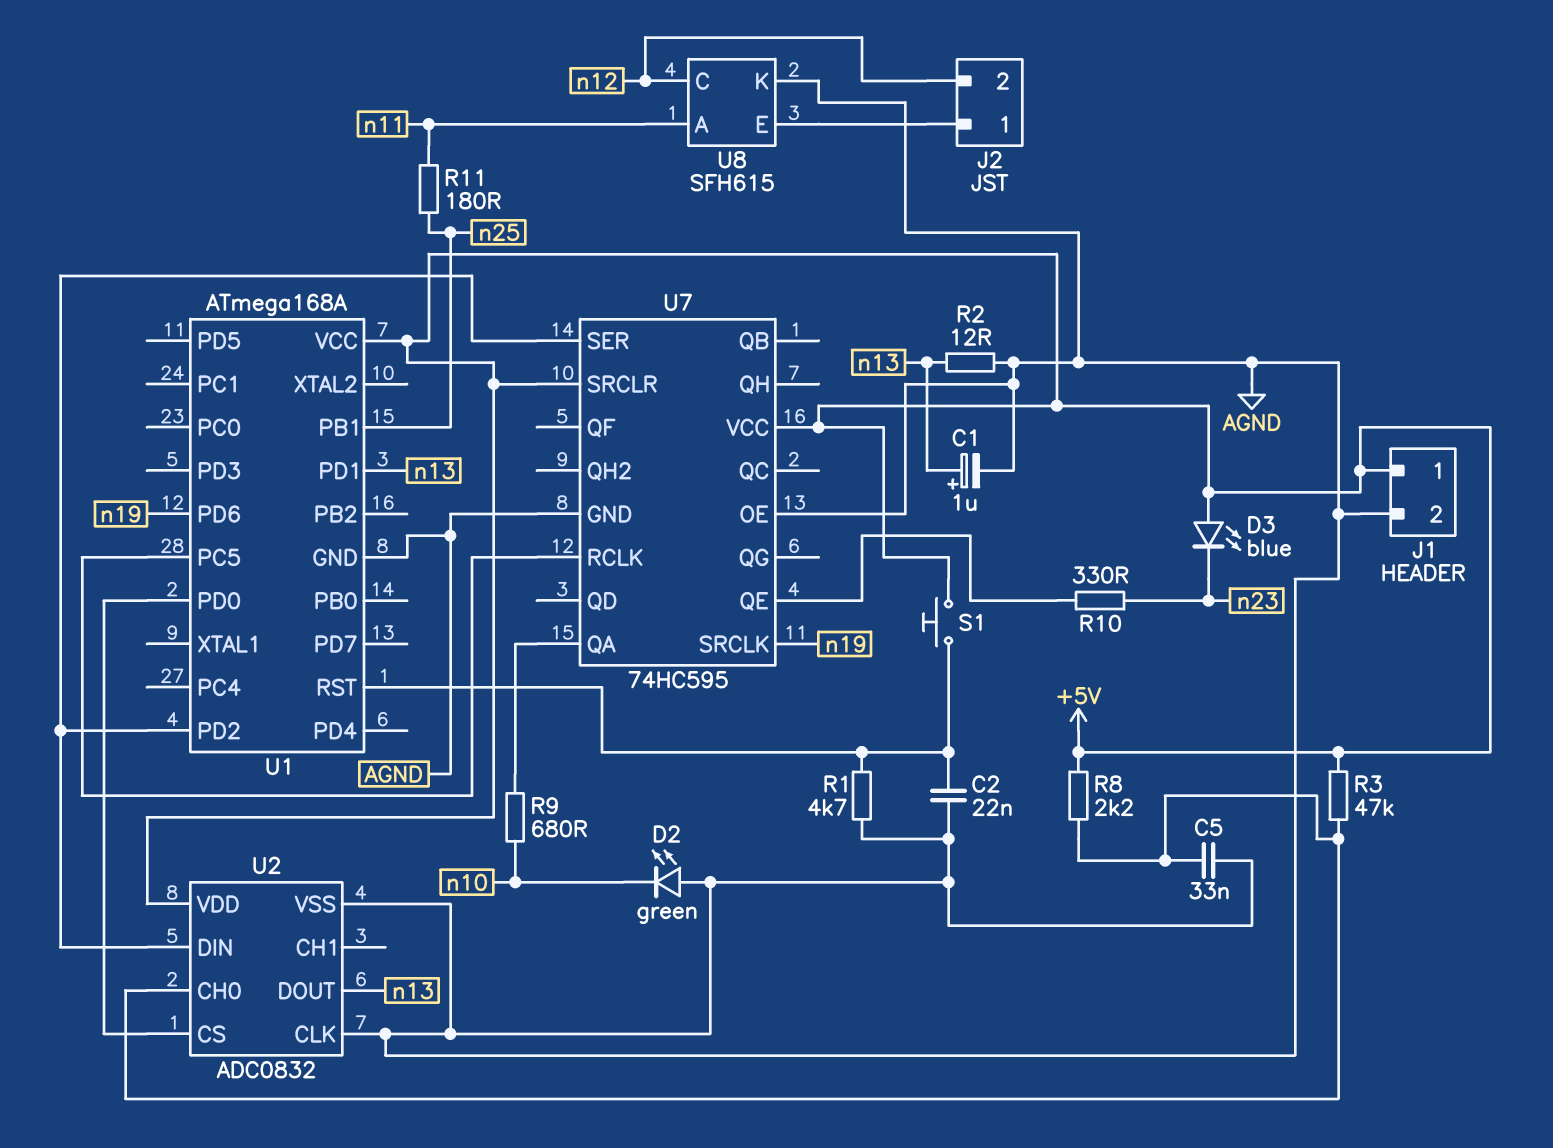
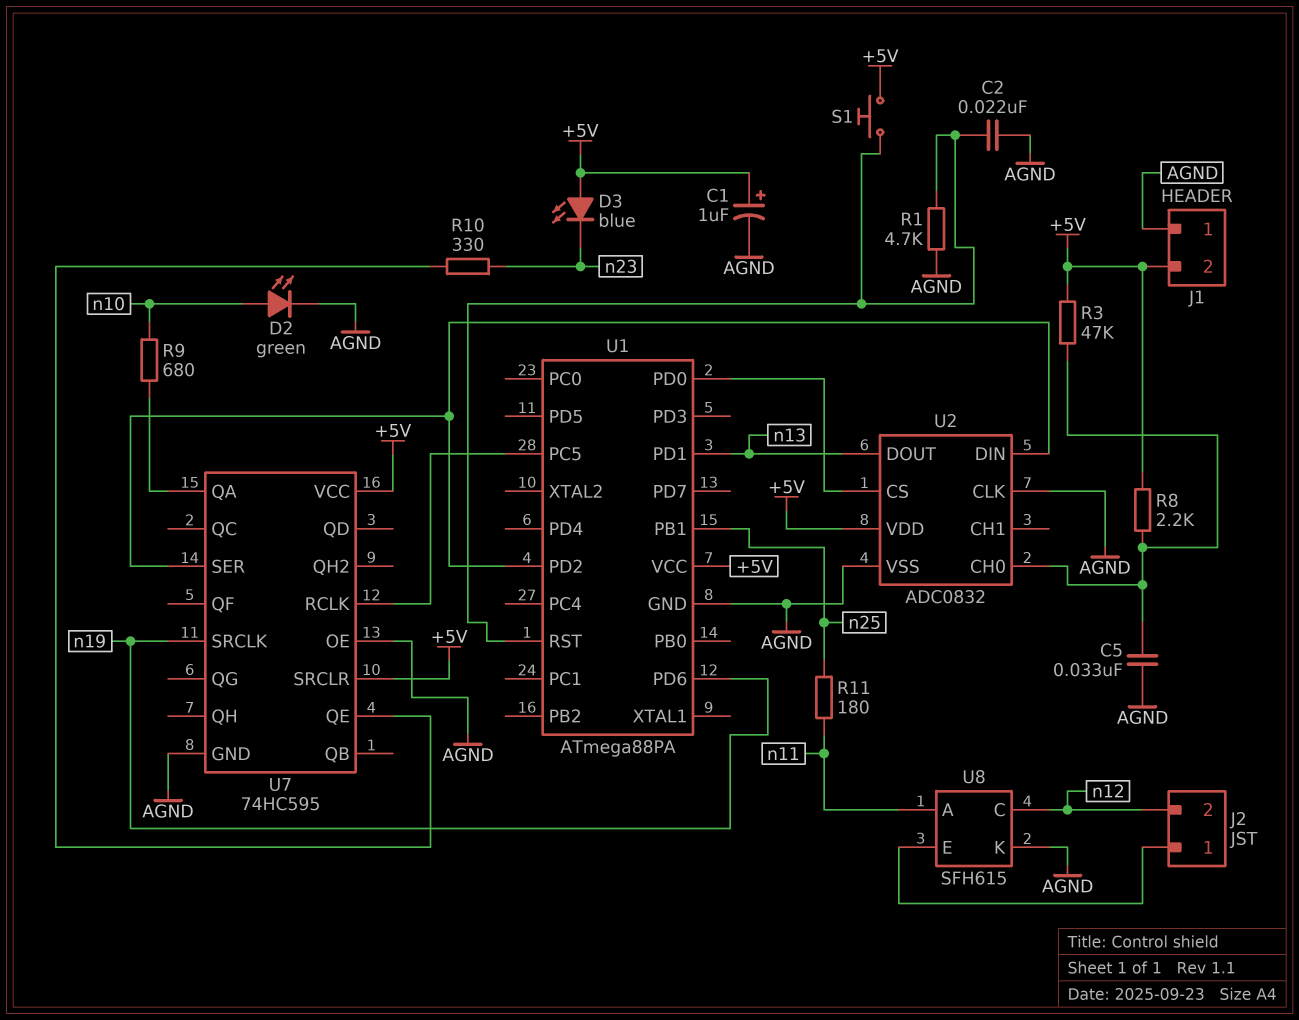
C1: 1uF (plus n13, minus AGND) -> 1uF (plus +5V, minus AGND)
D2: LED green (A AGND, K n10) -> LED green (A n10, K AGND)
J1 pin 1: +5V -> AGND
J1 pin 2: AGND -> +5V
R2: 12 (AGND, n13) -> none
U1: ATmega168A -> ATmega88PA

